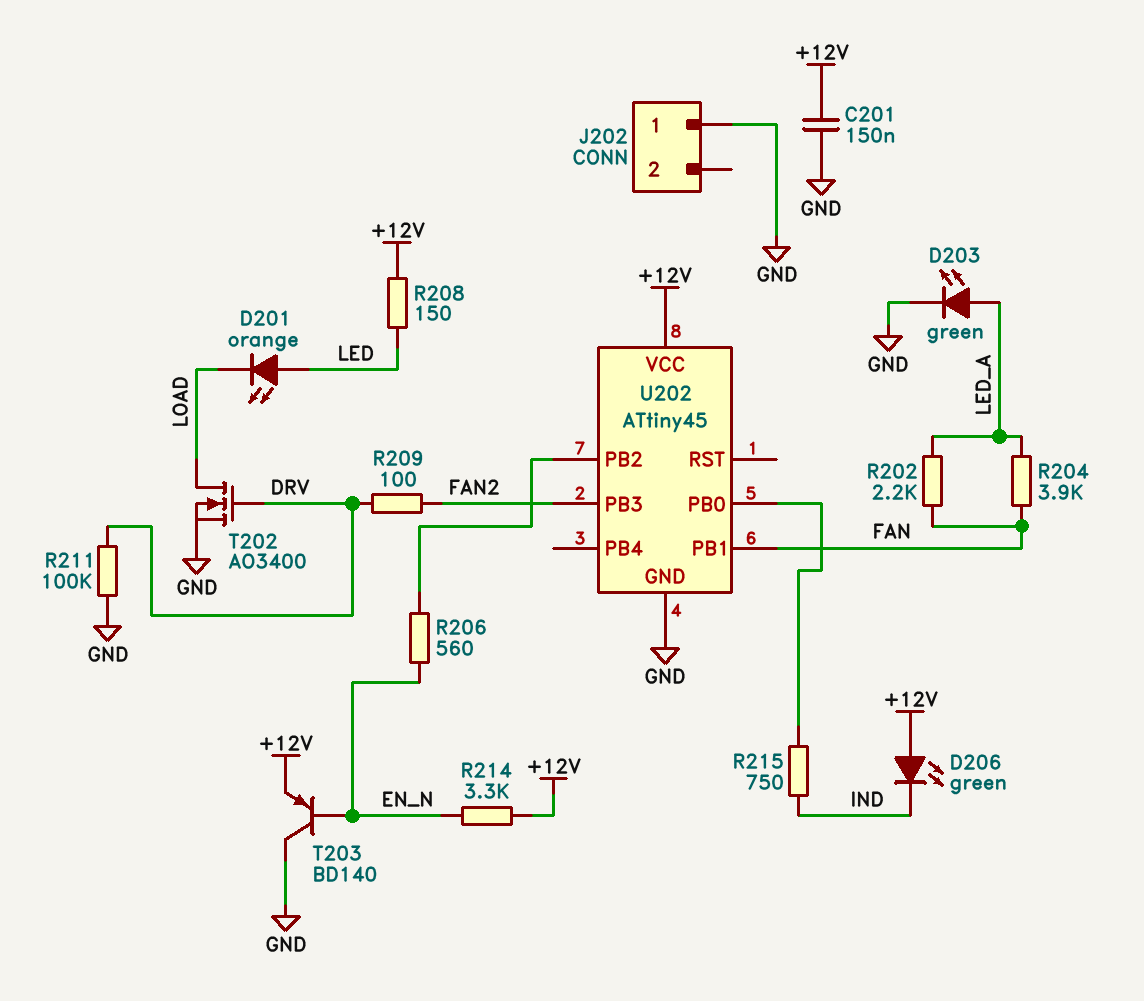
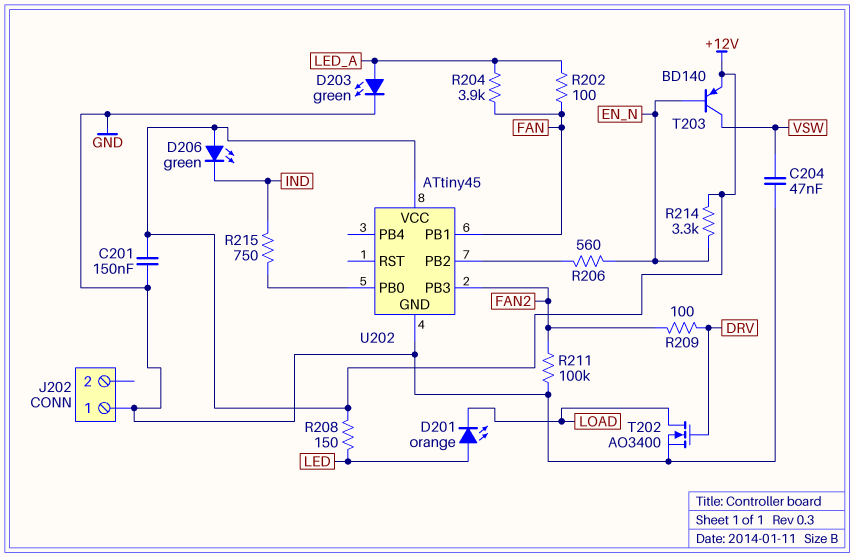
C204: none -> 47nF (GND, VSW)
R202: 2.2k (FAN, LED_A) -> 100 (FAN, LED_A)
R211: 100k (DRV, GND) -> 100k (FAN2, GND)
T203: PNP BD140 (B EN_N, C GND, E +12V) -> PNP BD140 (B EN_N, C VSW, E +12V)

